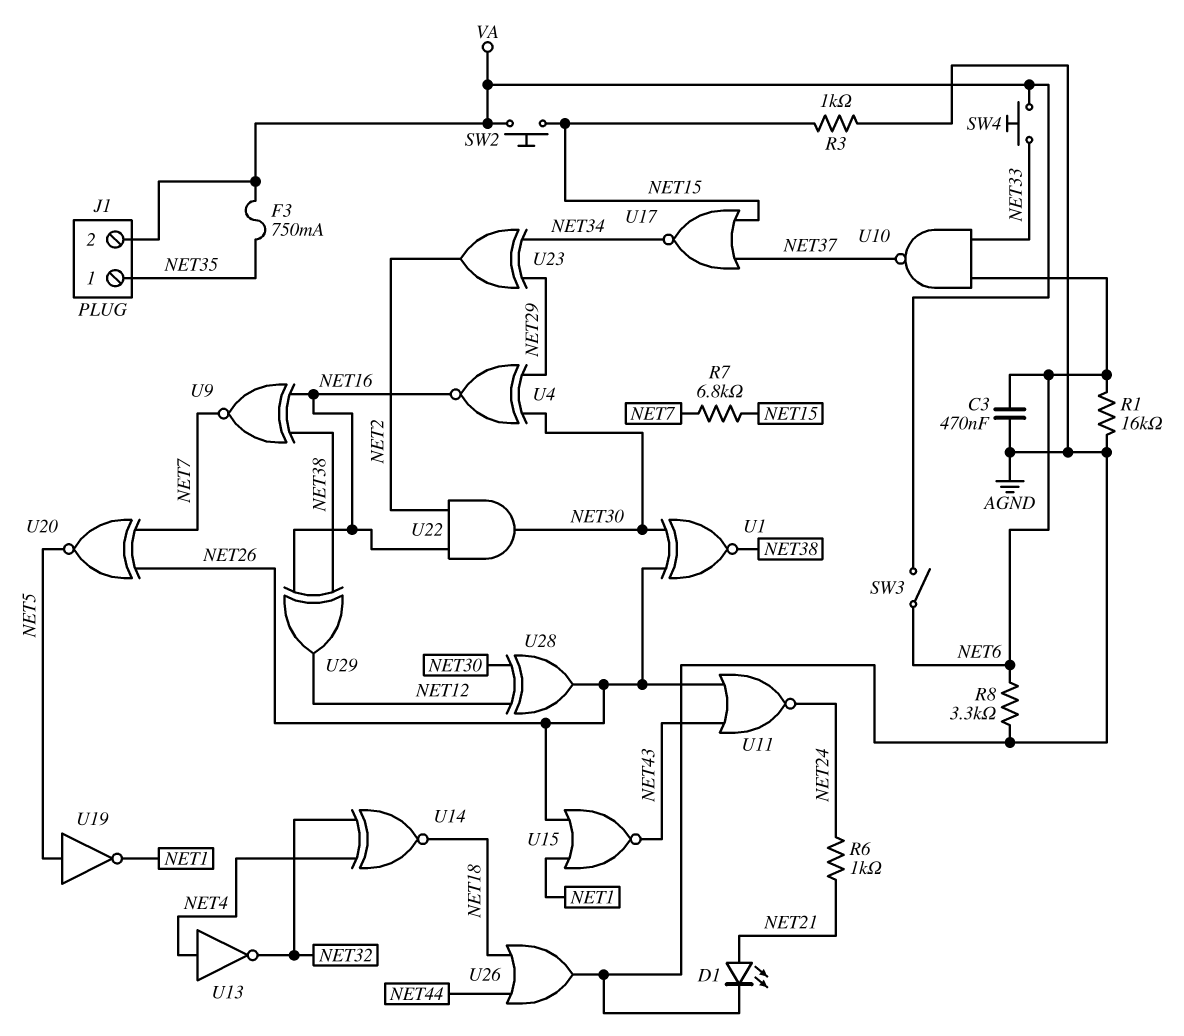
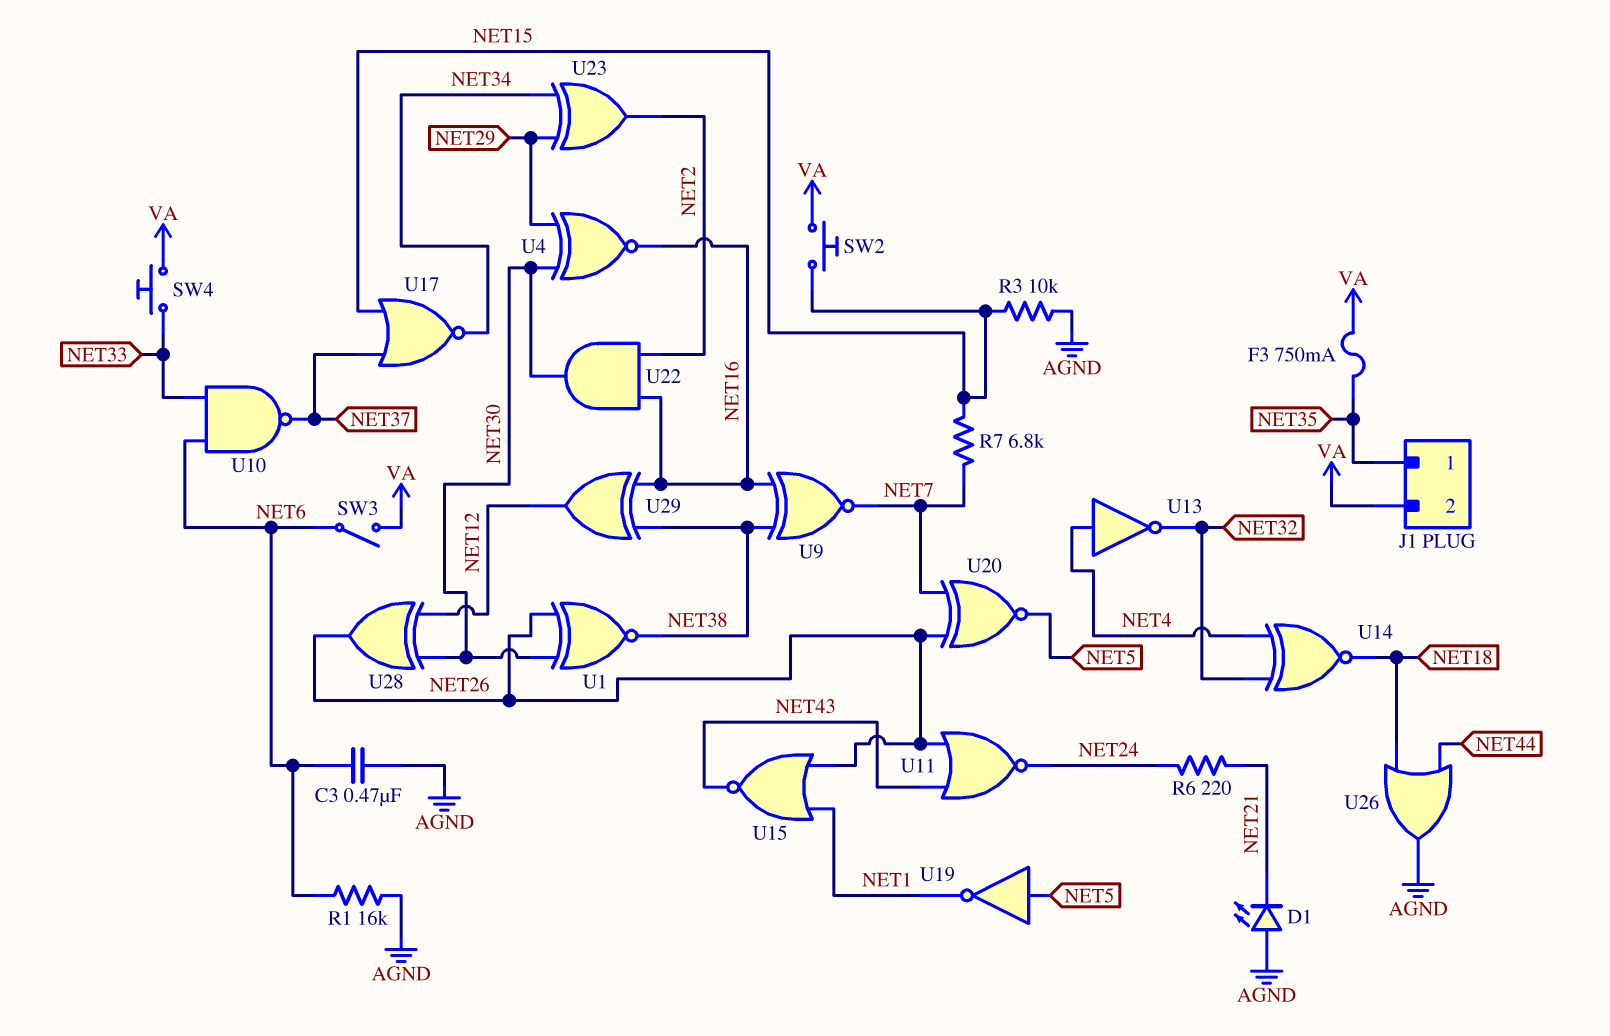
D1: LED (A NET21, K AGND) -> LED (A AGND, K NET21)
R3: 1k (AGND, NET15) -> 10k (AGND, NET15)
R6: 1k (NET21, NET24) -> 220 (NET21, NET24)
R8: 3.3k (AGND, NET6) -> none

